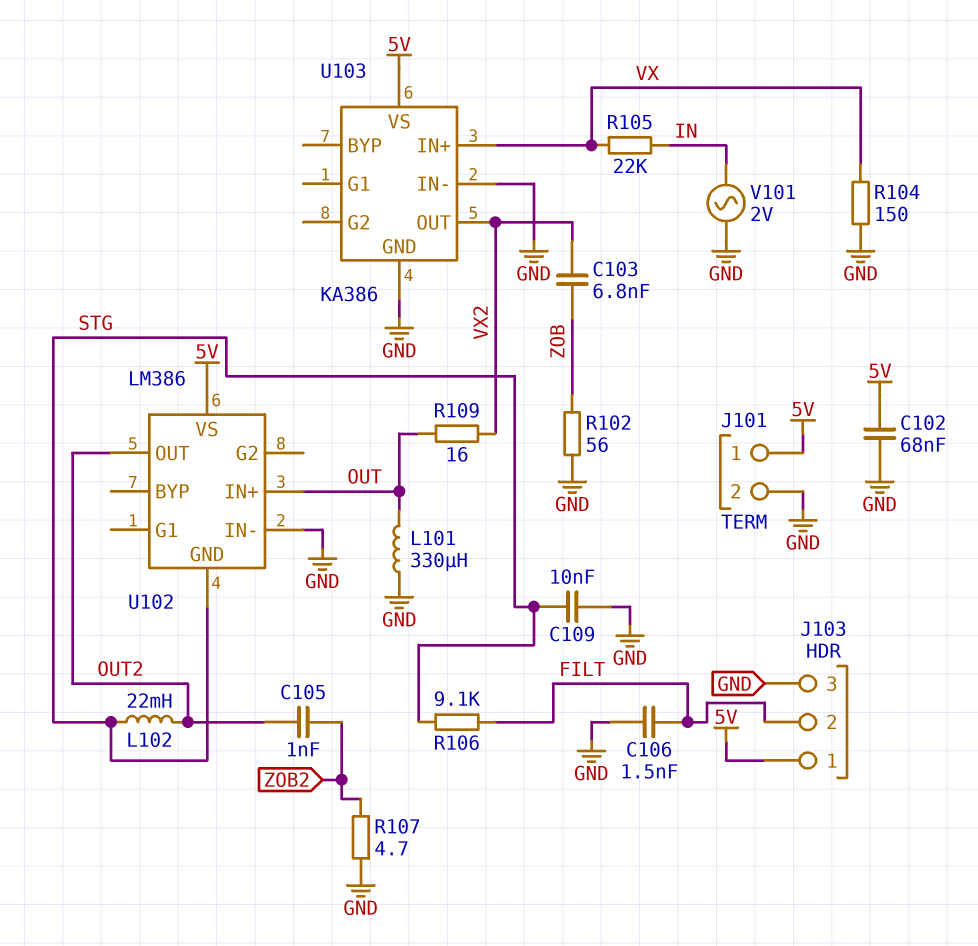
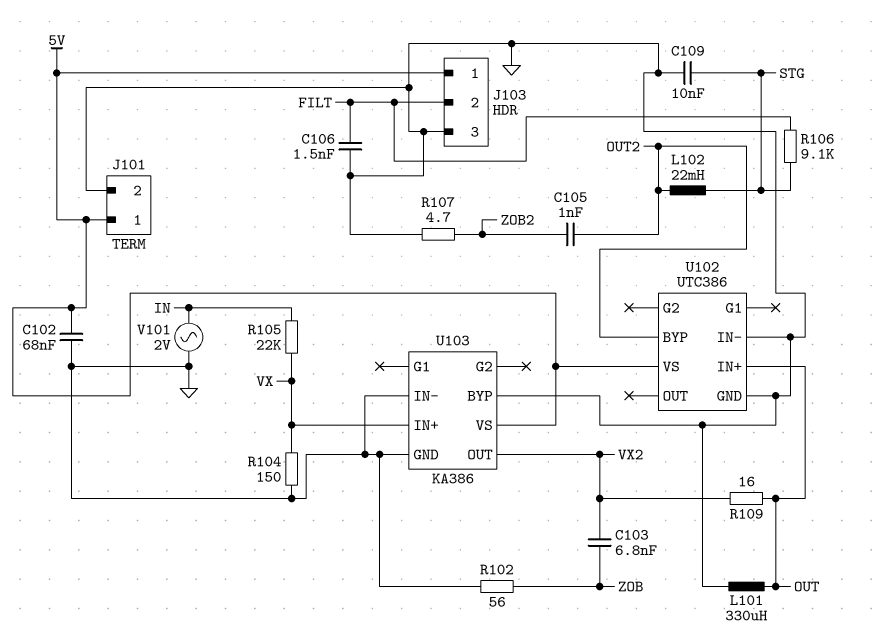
U102: LM386 -> UTC386
U102 pin BYP: none -> OUT2
U102 pin GND: STG -> GND
U102 pin OUT: OUT2 -> none
U103 pin BYP: none -> GND

